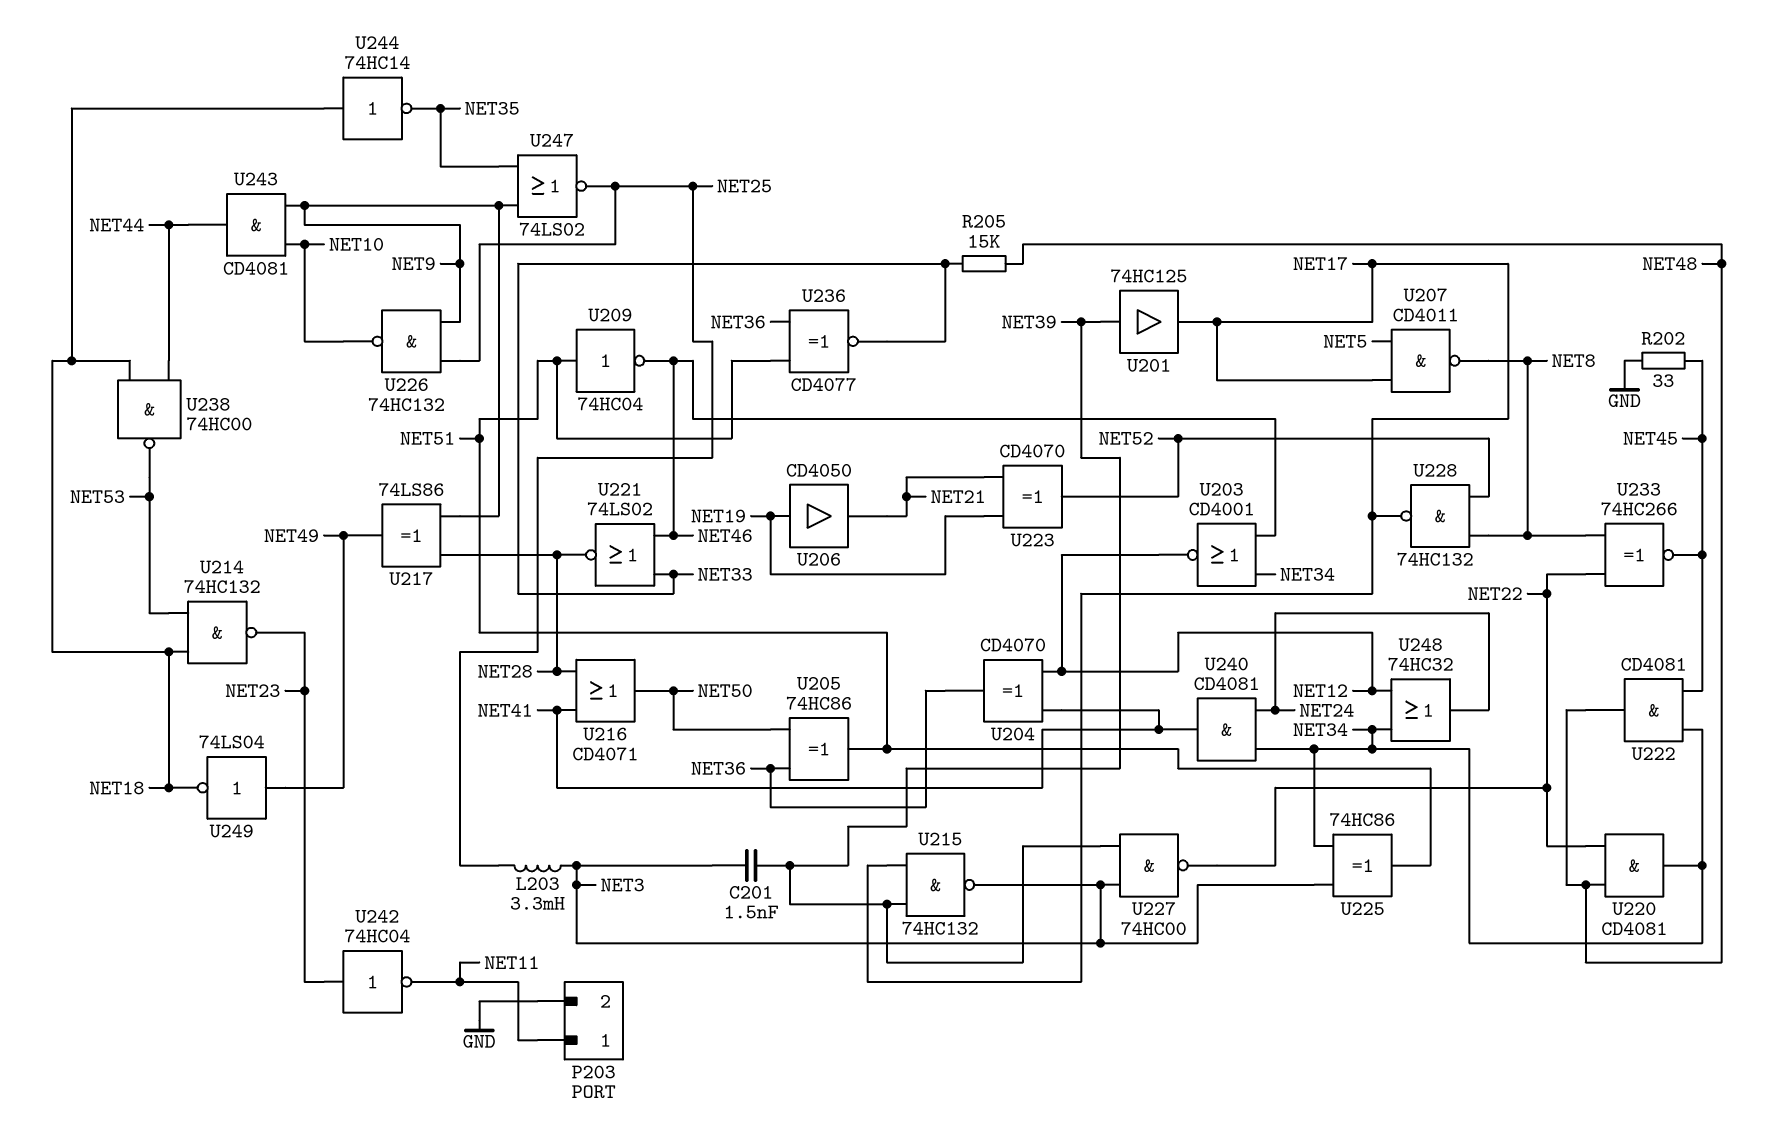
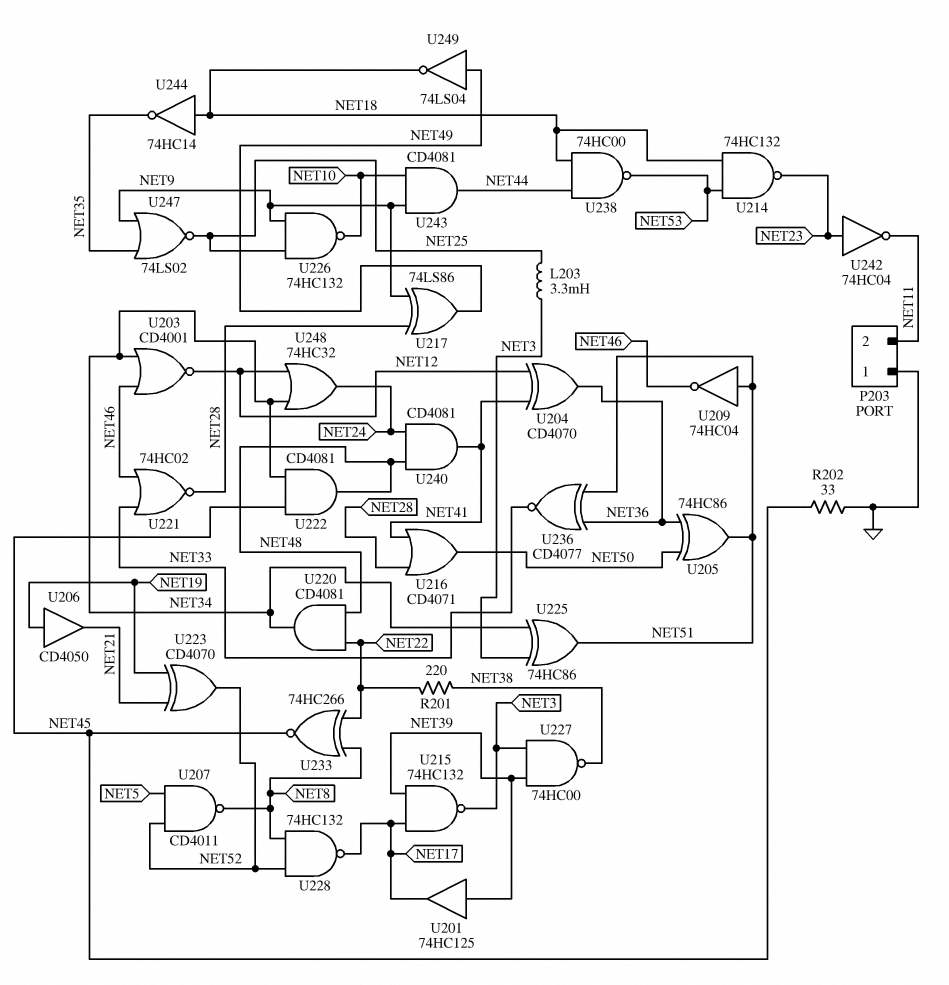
C201: 1.5nF (NET3, NET39) -> none
P203 pin 1: NET11 -> GND
P203 pin 2: GND -> NET11
R201: none -> 220 (NET22, NET38)
R205: 15k (NET33, NET48) -> none
U207: NAND CD4011 (in NET5, in NET17, out NET8) -> NAND CD4011 (in NET5, in NET52, out NET8)
U221: NOR 74LS02 (in NET33, in NET46, out NET28) -> NOR 74HC02 (in NET33, in NET46, out NET28)
U227: NAND 74HC00 (in NET3, in NET39, out NET22) -> NAND 74HC00 (in NET3, in NET39, out NET38)
U240: AND CD4081 (in NET24, in NET34, out NET41) -> AND CD4081 (in NET24, in NET48, out NET41)

